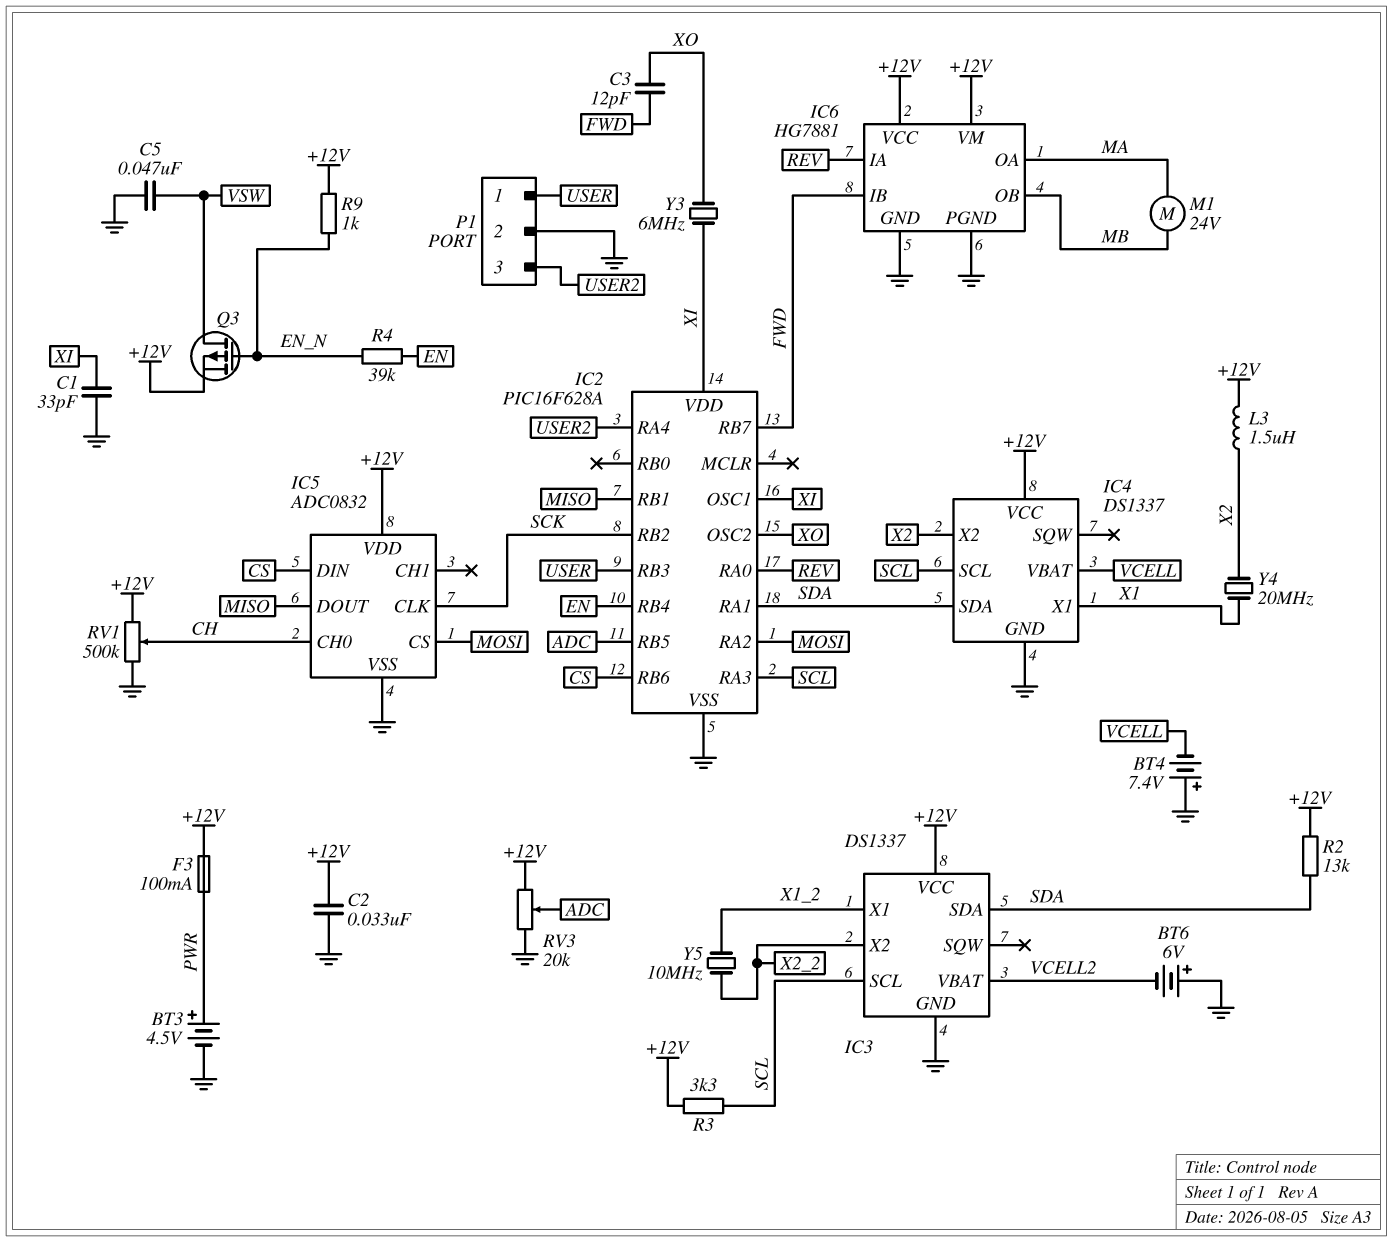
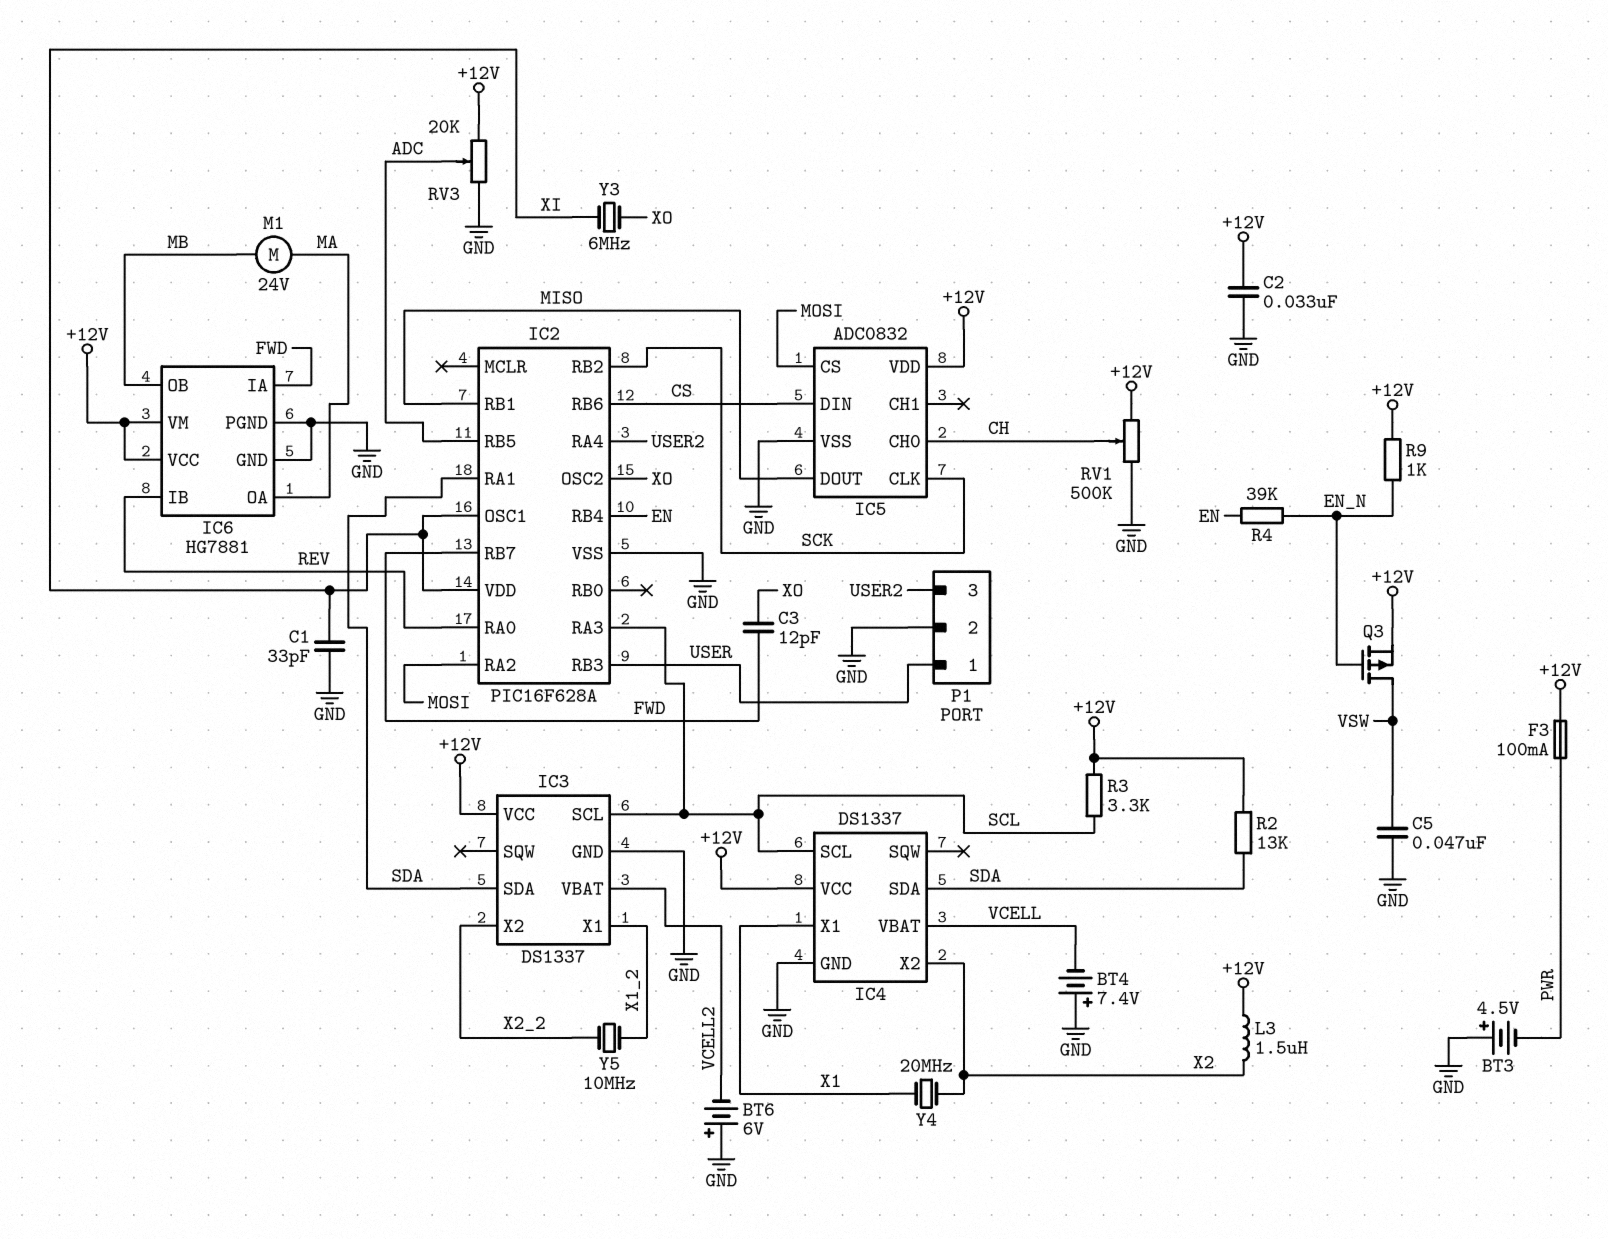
BT3: 4.5V (plus PWR, minus GND) -> 4.5V (plus GND, minus PWR)
IC6 pin IA: REV -> FWD
IC6 pin IB: FWD -> REV

